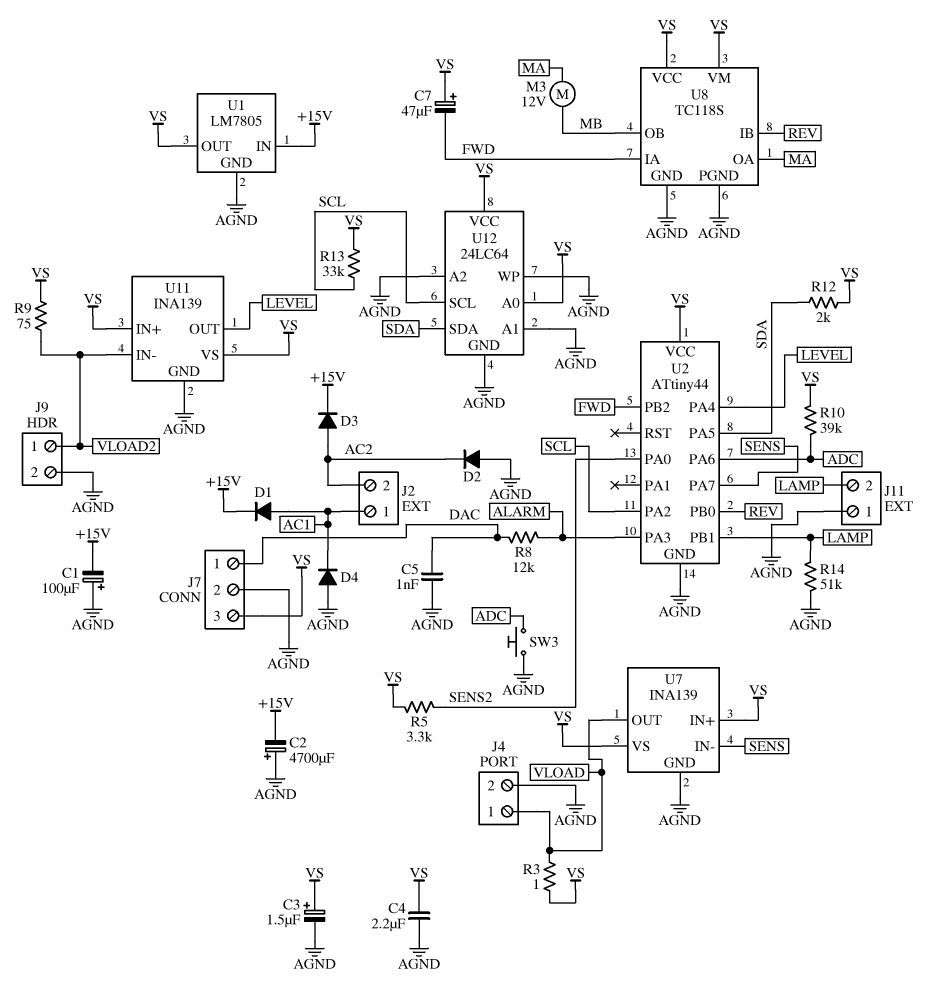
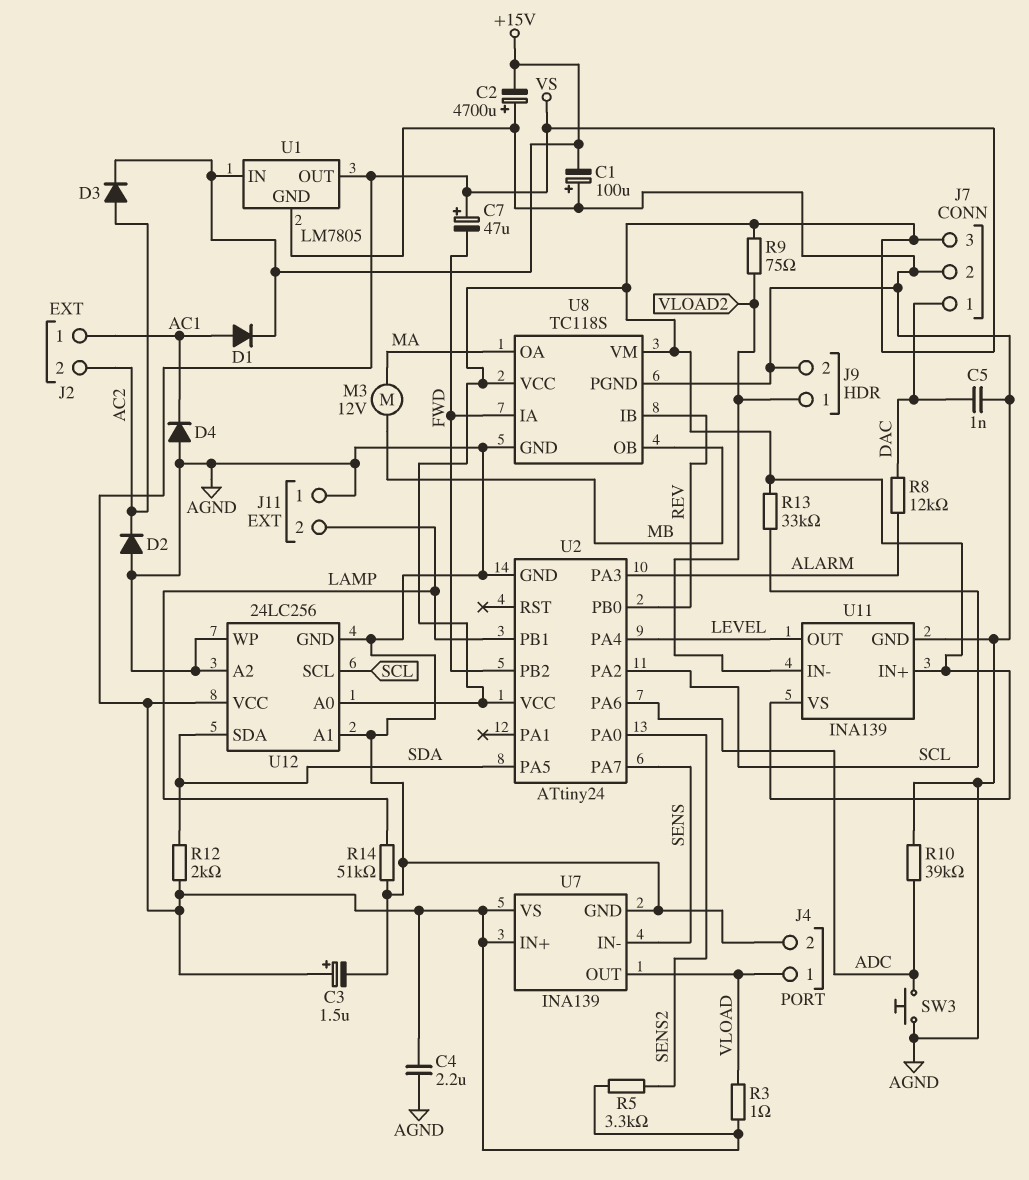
R10: 39k (ADC, VS) -> 39k (ADC, AGND)
U2: ATtiny44 -> ATtiny24
U12: 24LC64 -> 24LC256

